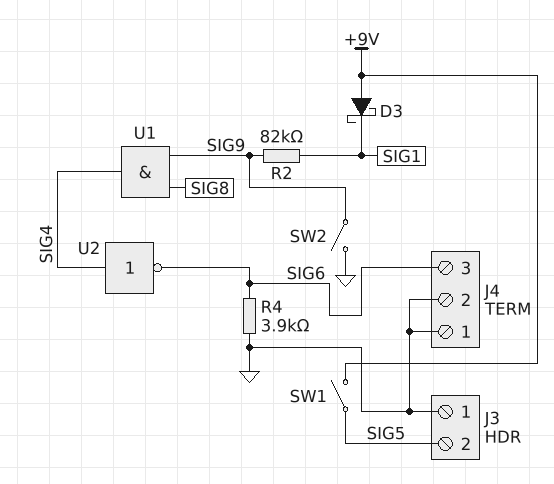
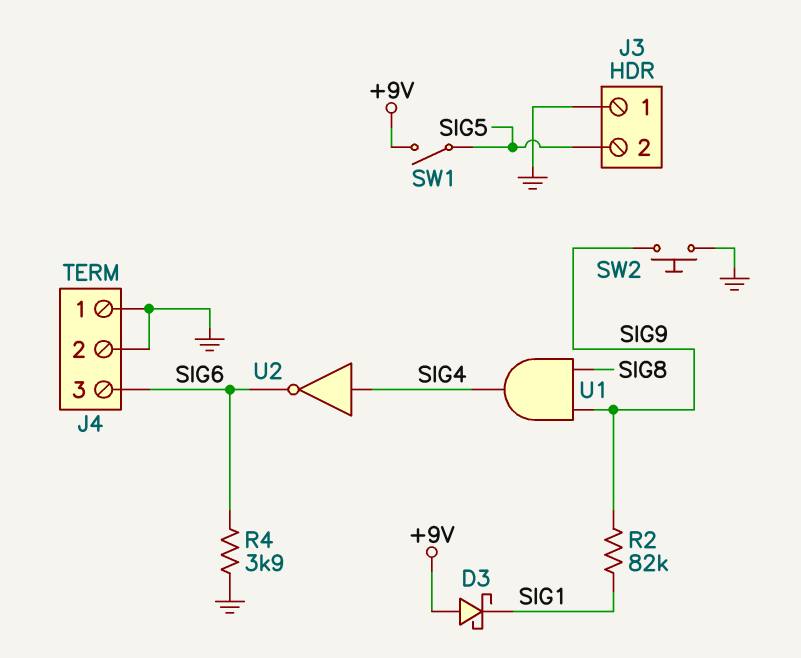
SW2: switch (GND, SIG9) -> button (GND, SIG9)

